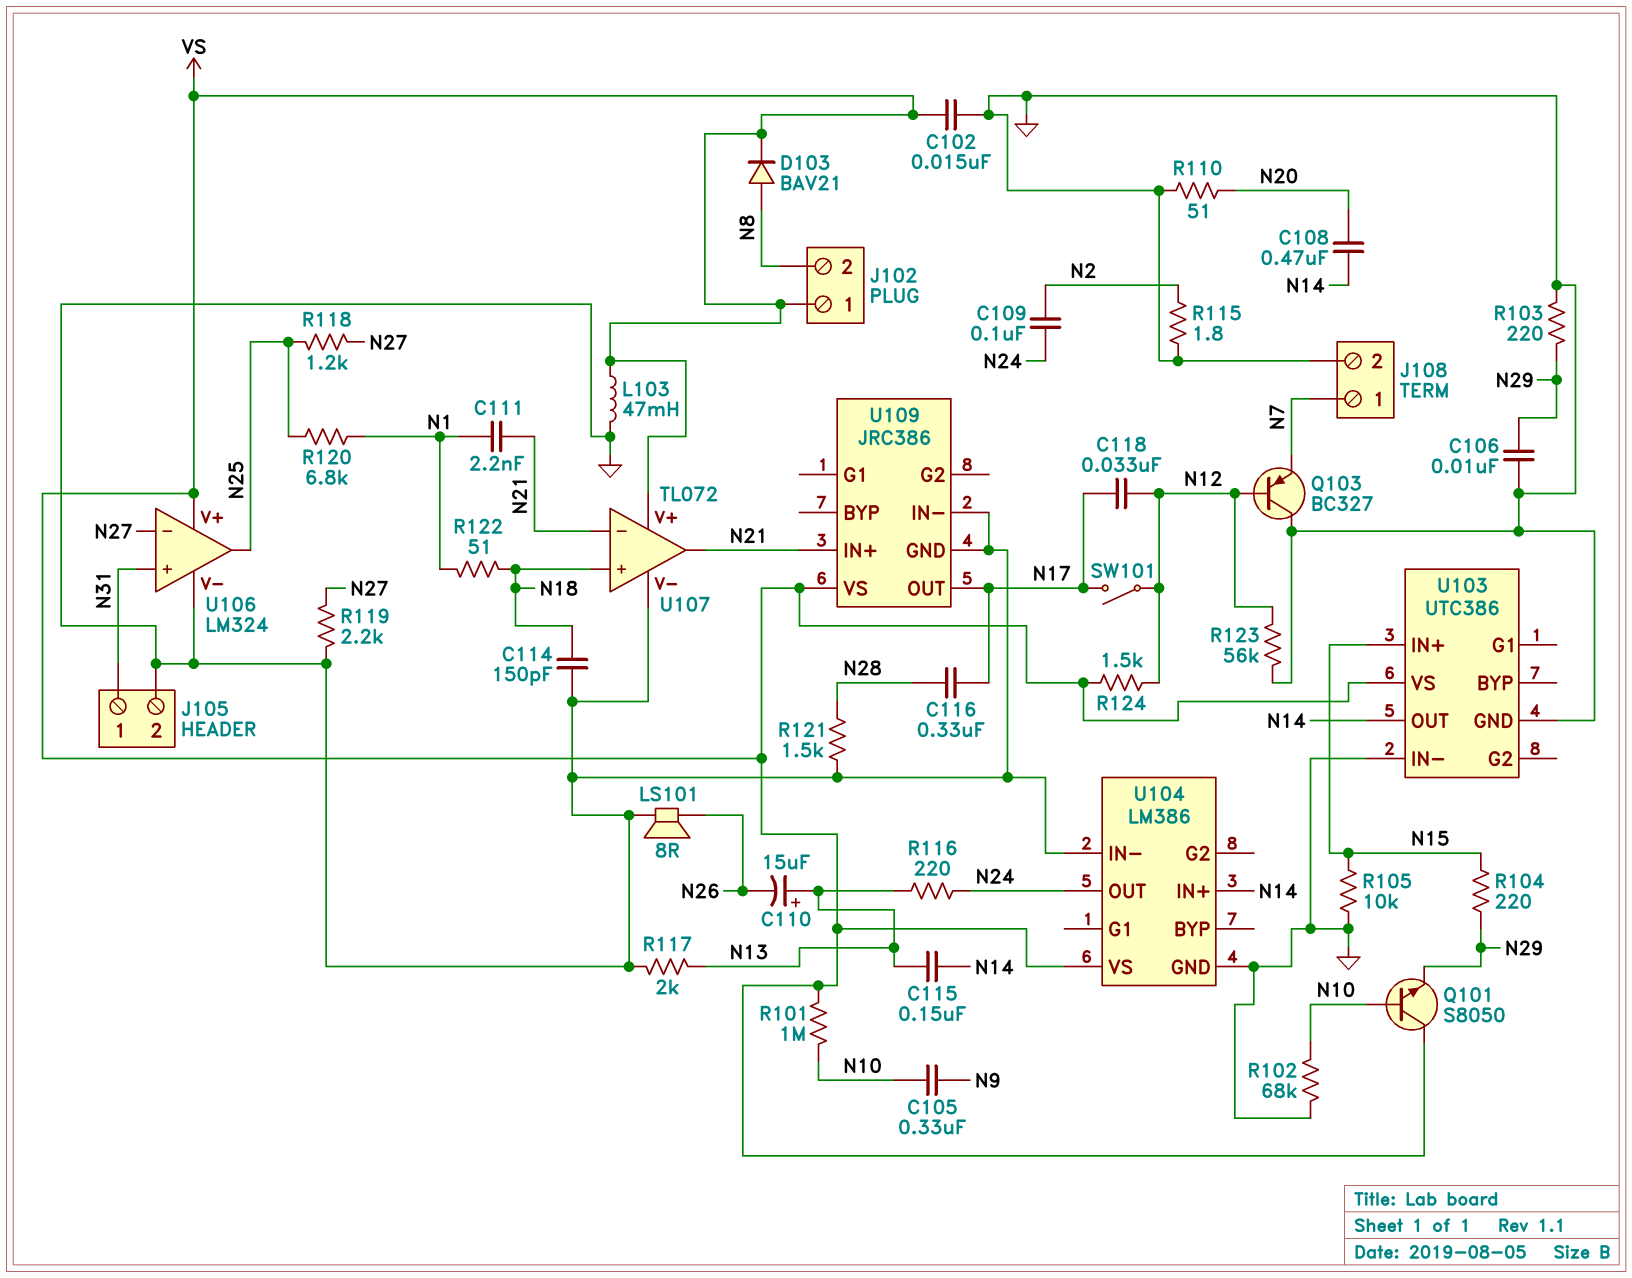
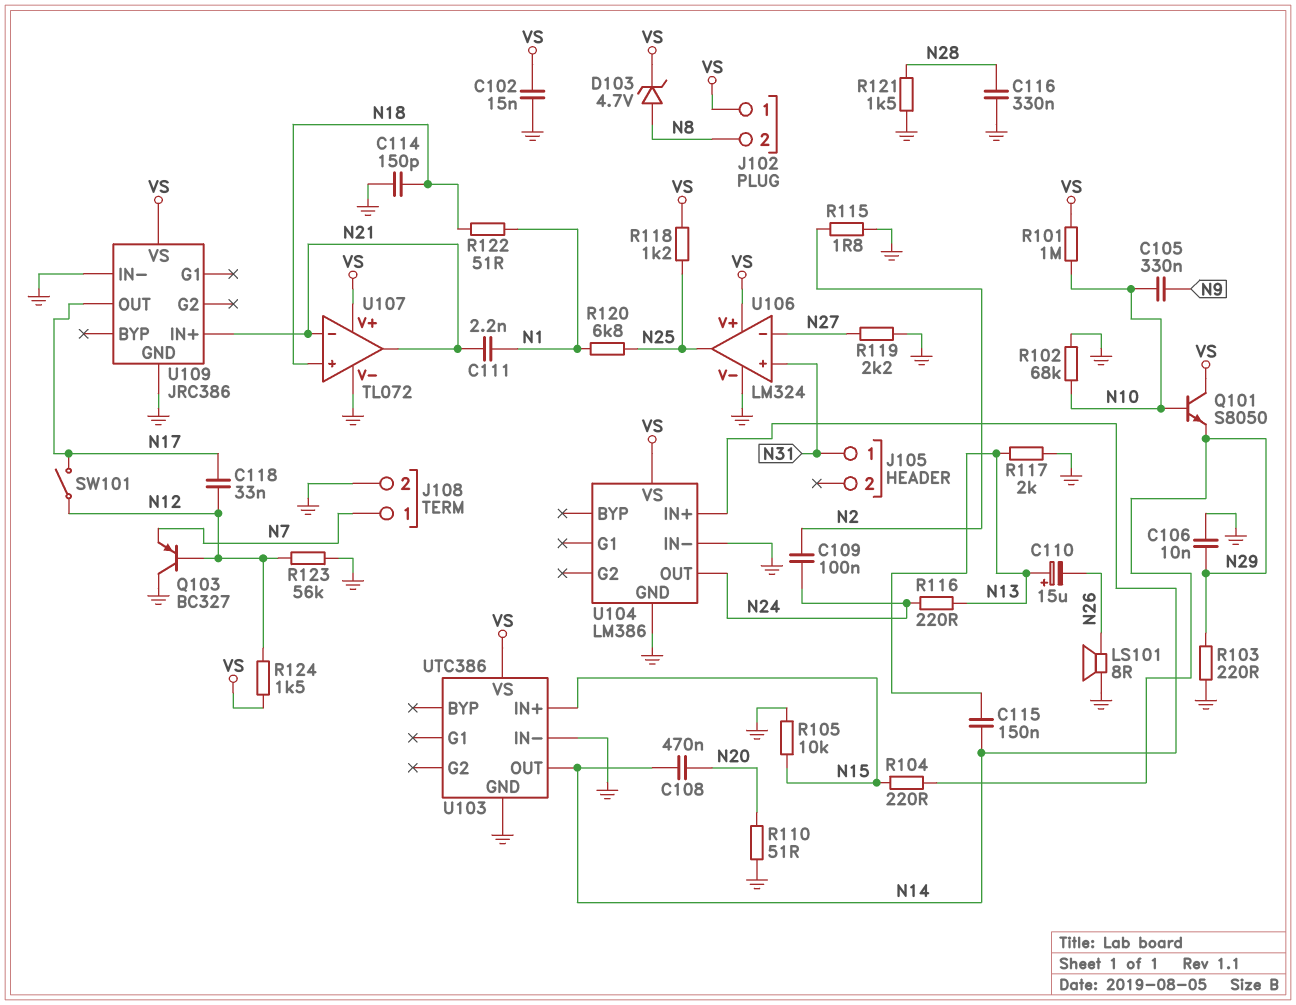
C116: 330nF (N17, N28) -> 330nF (GND, N28)
D103: diode BAV21 (A N8, K VS) -> zener 4.7V (A N8, K VS)
J105 pin 2: GND -> none
L103: 47mH (GND, VS) -> none
R118: 1.2k (N25, N27) -> 1.2k (N25, VS)

